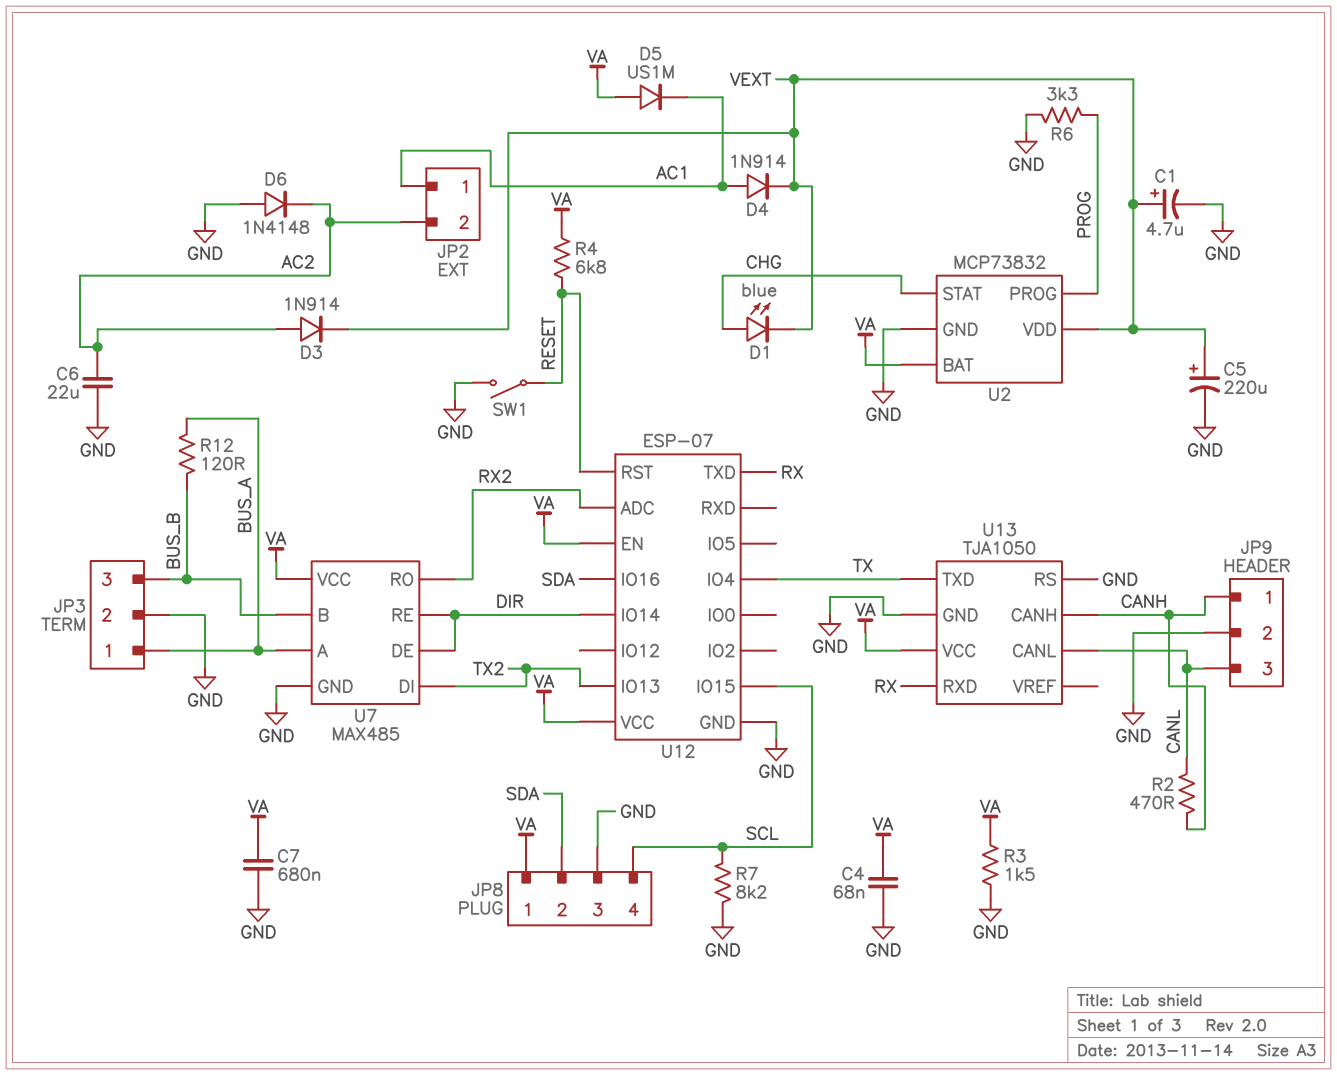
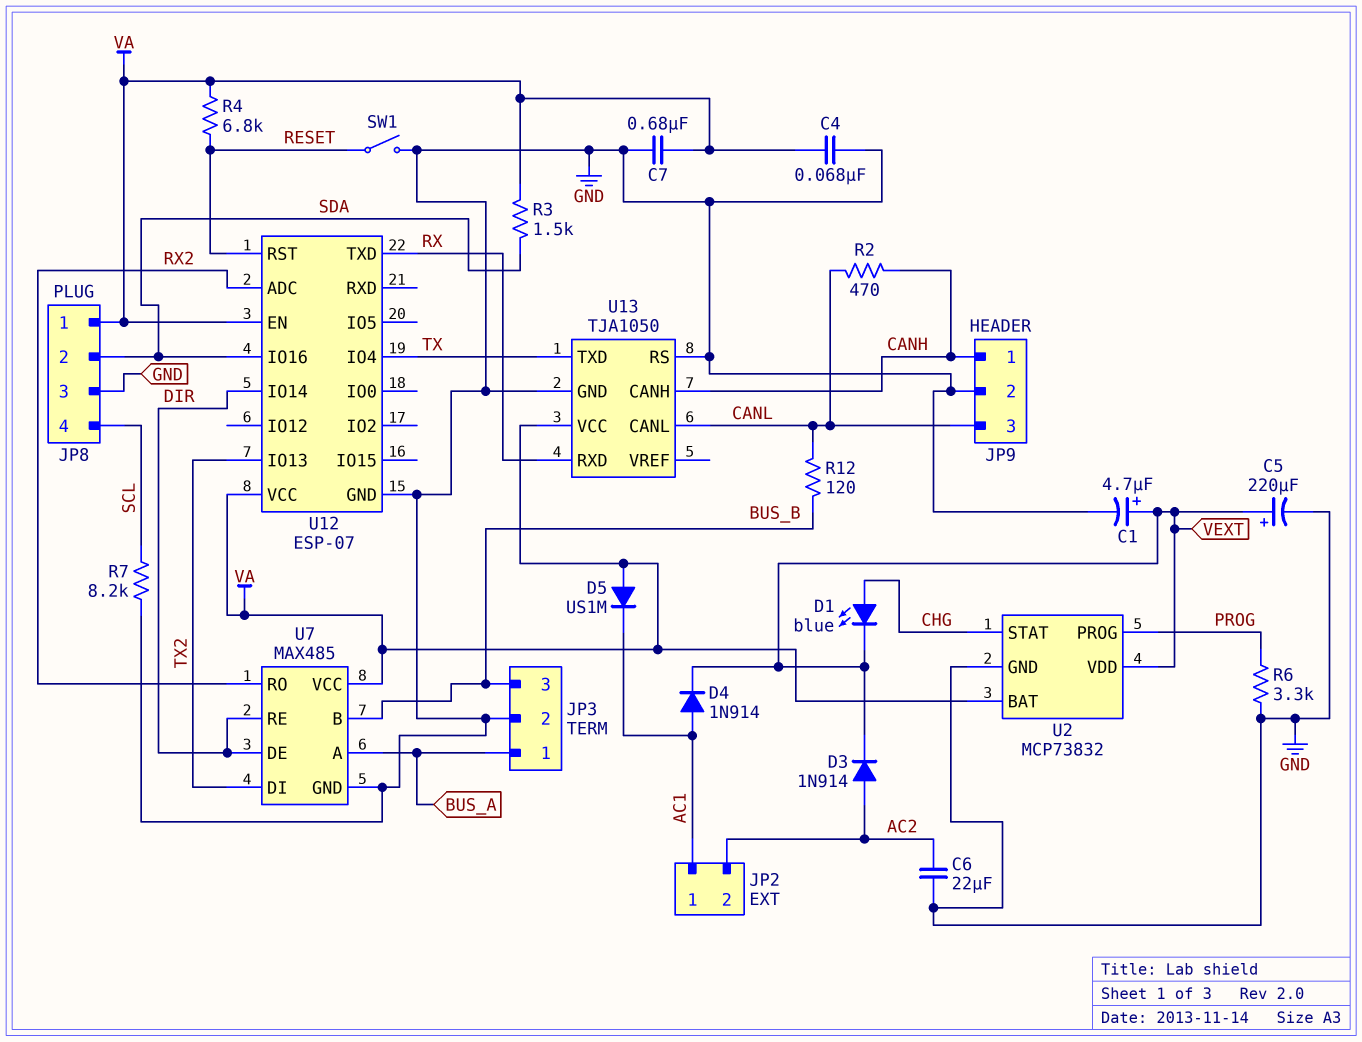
D6: diode 1N4148 (A GND, K AC2) -> none
R3: 1.5k (GND, VA) -> 1.5k (SDA, VA)
R12: 120 (BUS_A, BUS_B) -> 120 (BUS_B, CANL)
U12 pin IO15: SCL -> none

